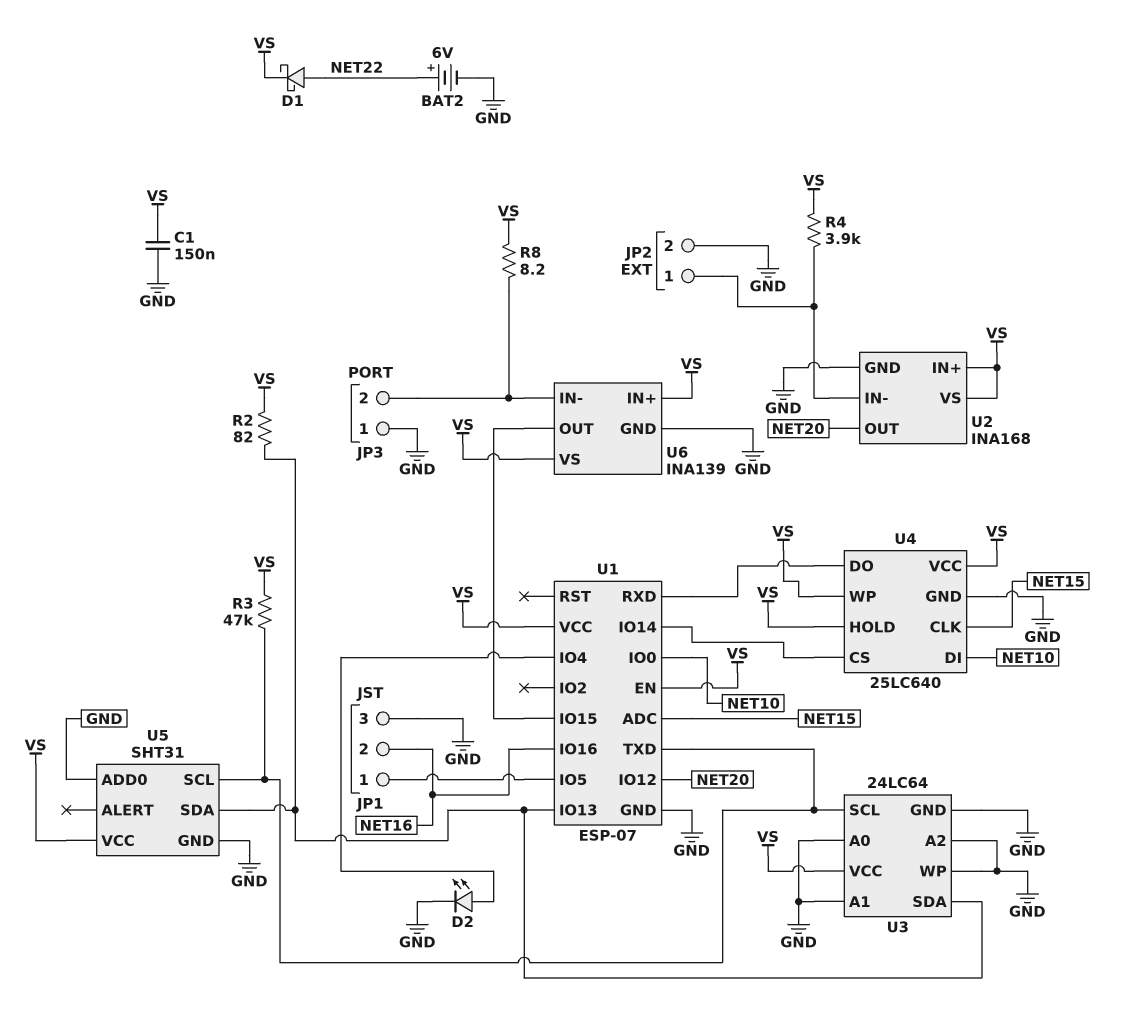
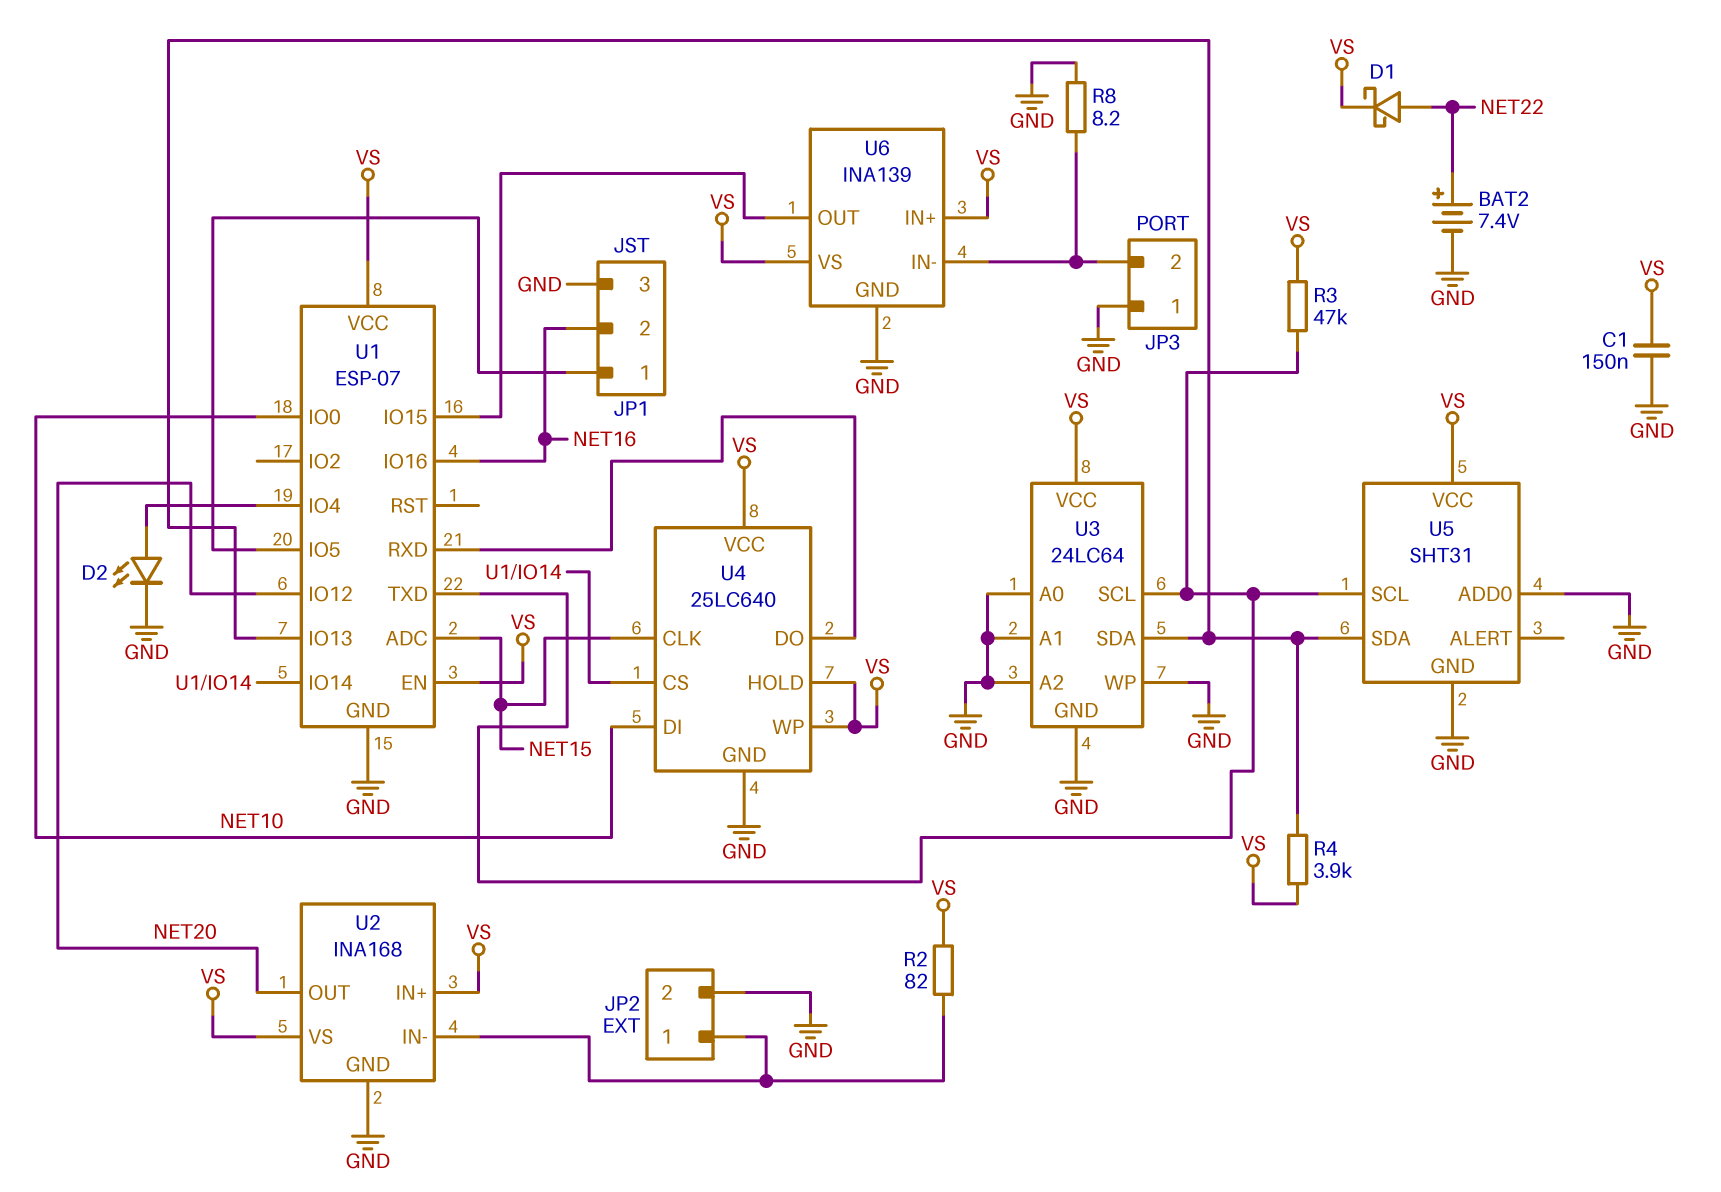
BAT2: 6V (plus NET22, minus GND) -> 7.4V (plus NET22, minus GND)
R2: 82 (U1/IO13, VS) -> 82 (JP2/1, VS)
R4: 3.9k (JP2/1, VS) -> 3.9k (U1/IO13, VS)
R8: 8.2 (JP3/2, VS) -> 8.2 (GND, JP3/2)

